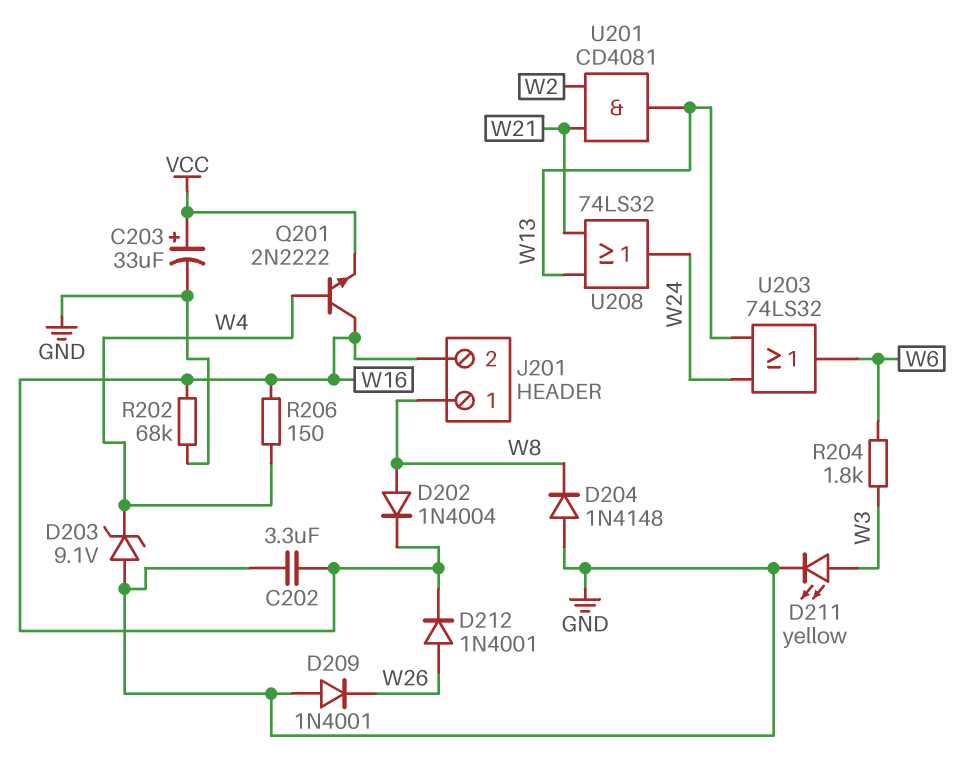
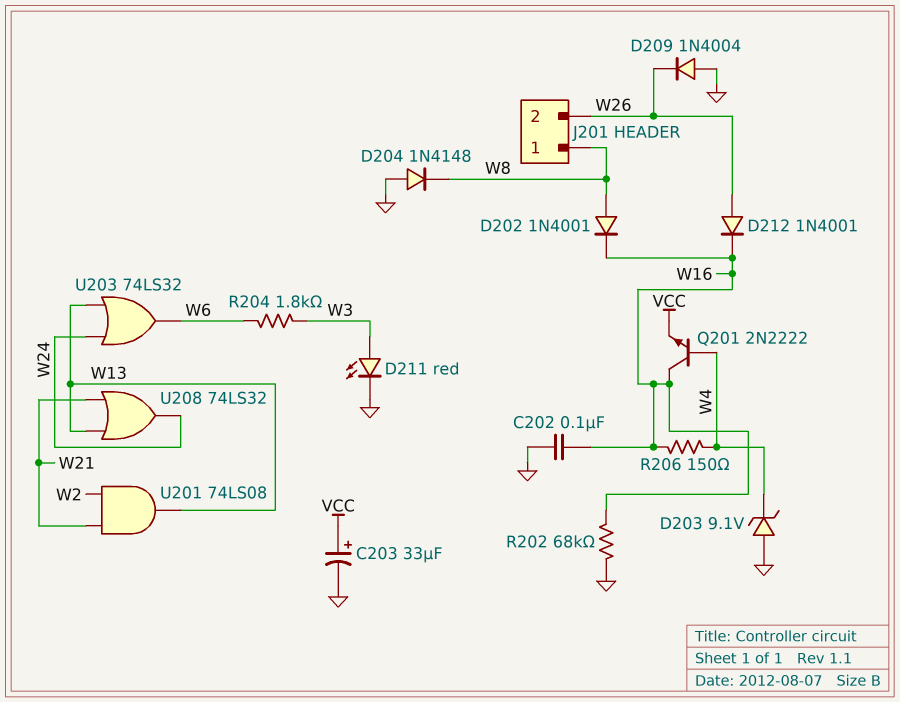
C202: 3.3uF (GND, W16) -> 100nF (GND, W16)
D202: diode 1N4004 (A W8, K W16) -> diode 1N4001 (A W8, K W16)
D209: diode 1N4001 (A GND, K W26) -> diode 1N4004 (A GND, K W26)
D211: LED yellow (A W3, K GND) -> LED red (A W3, K GND)
J201 pin 2: W16 -> W26
U201: AND CD4081 (in W2, in W21, out W13) -> AND 74LS08 (in W2, in W21, out W13)

